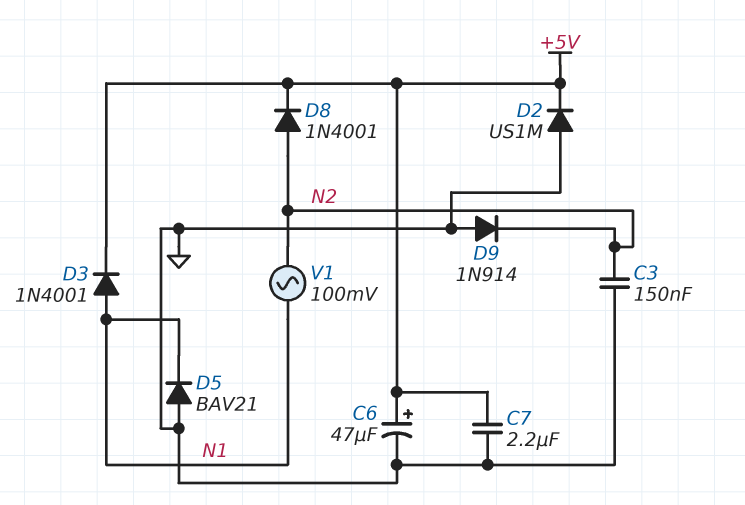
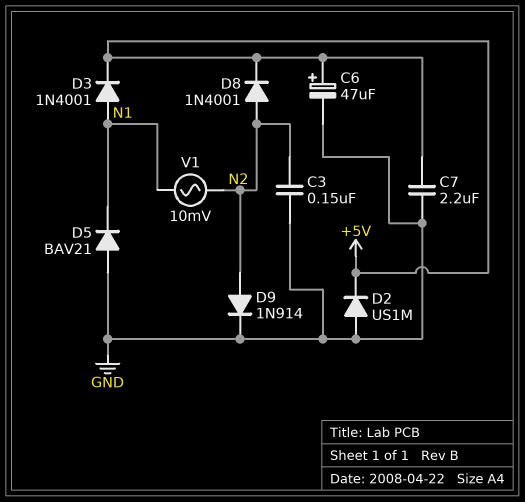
D9: diode 1N914 (A GND, K N2) -> diode 1N914 (A N2, K GND)
V1: AC 100mV (N1, N2) -> AC 10mV (N1, N2)

